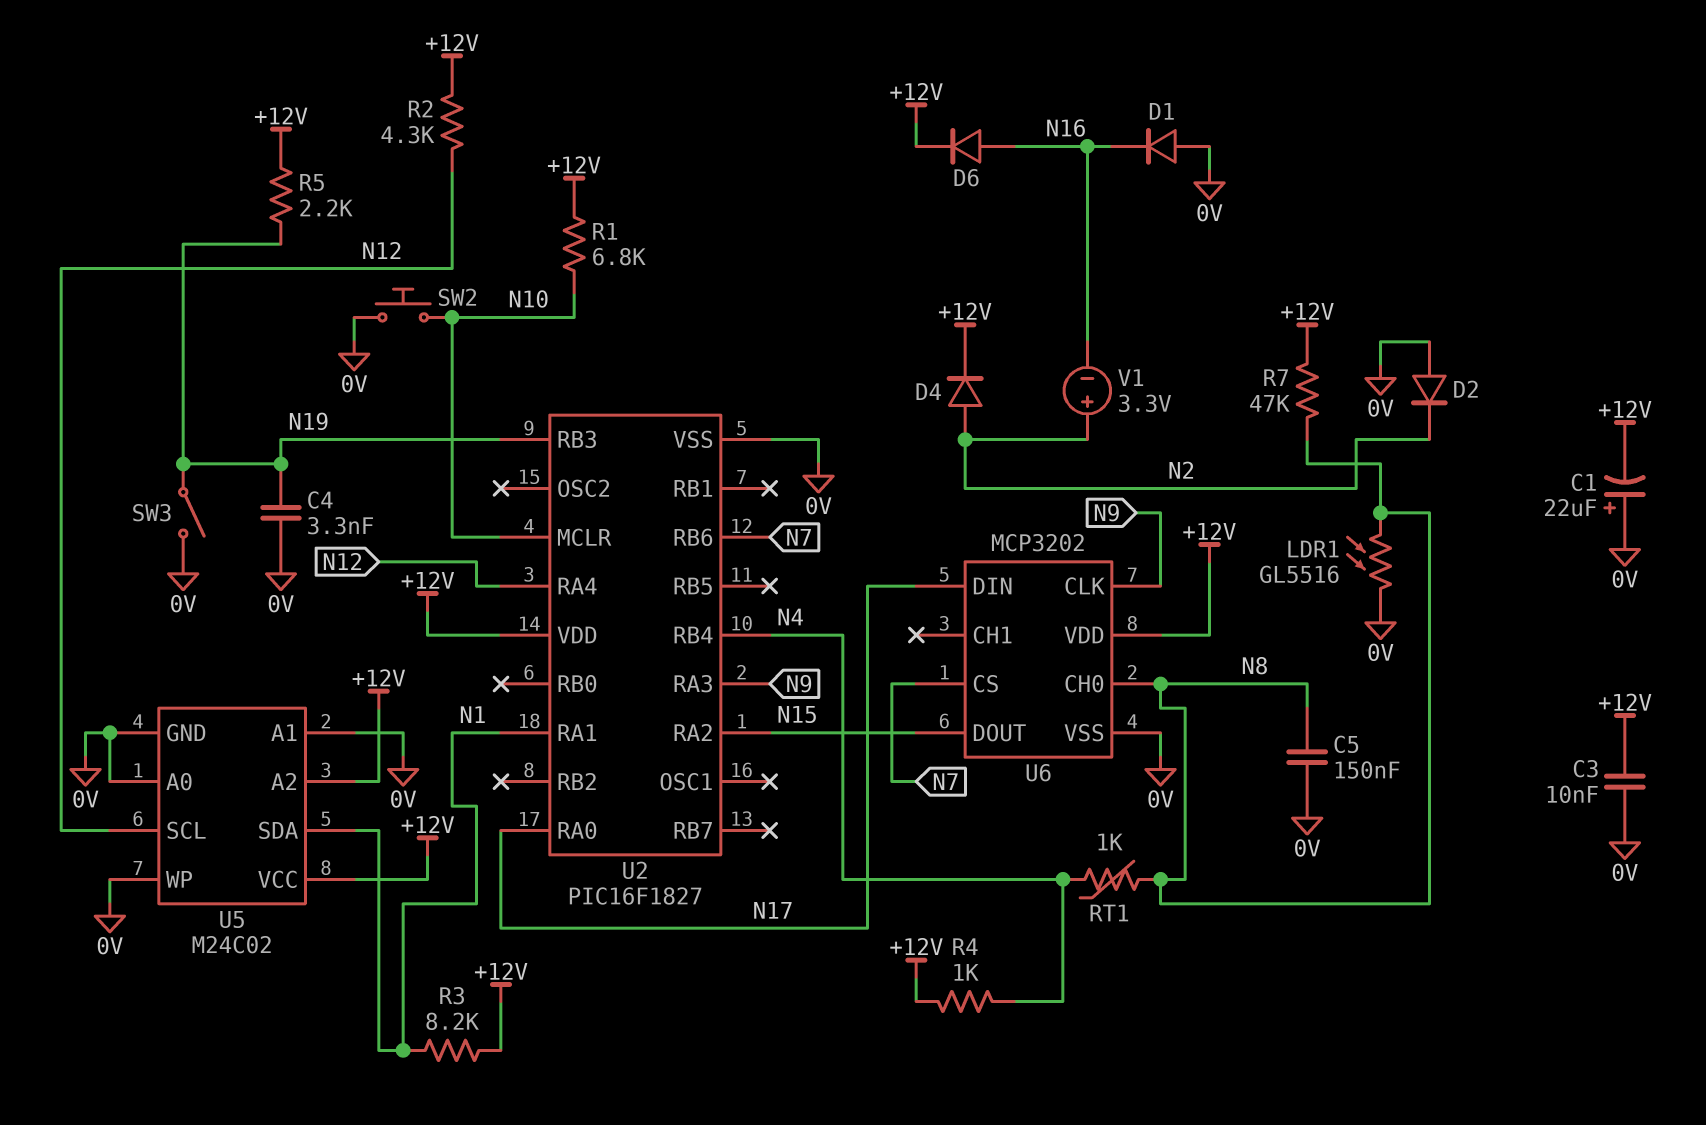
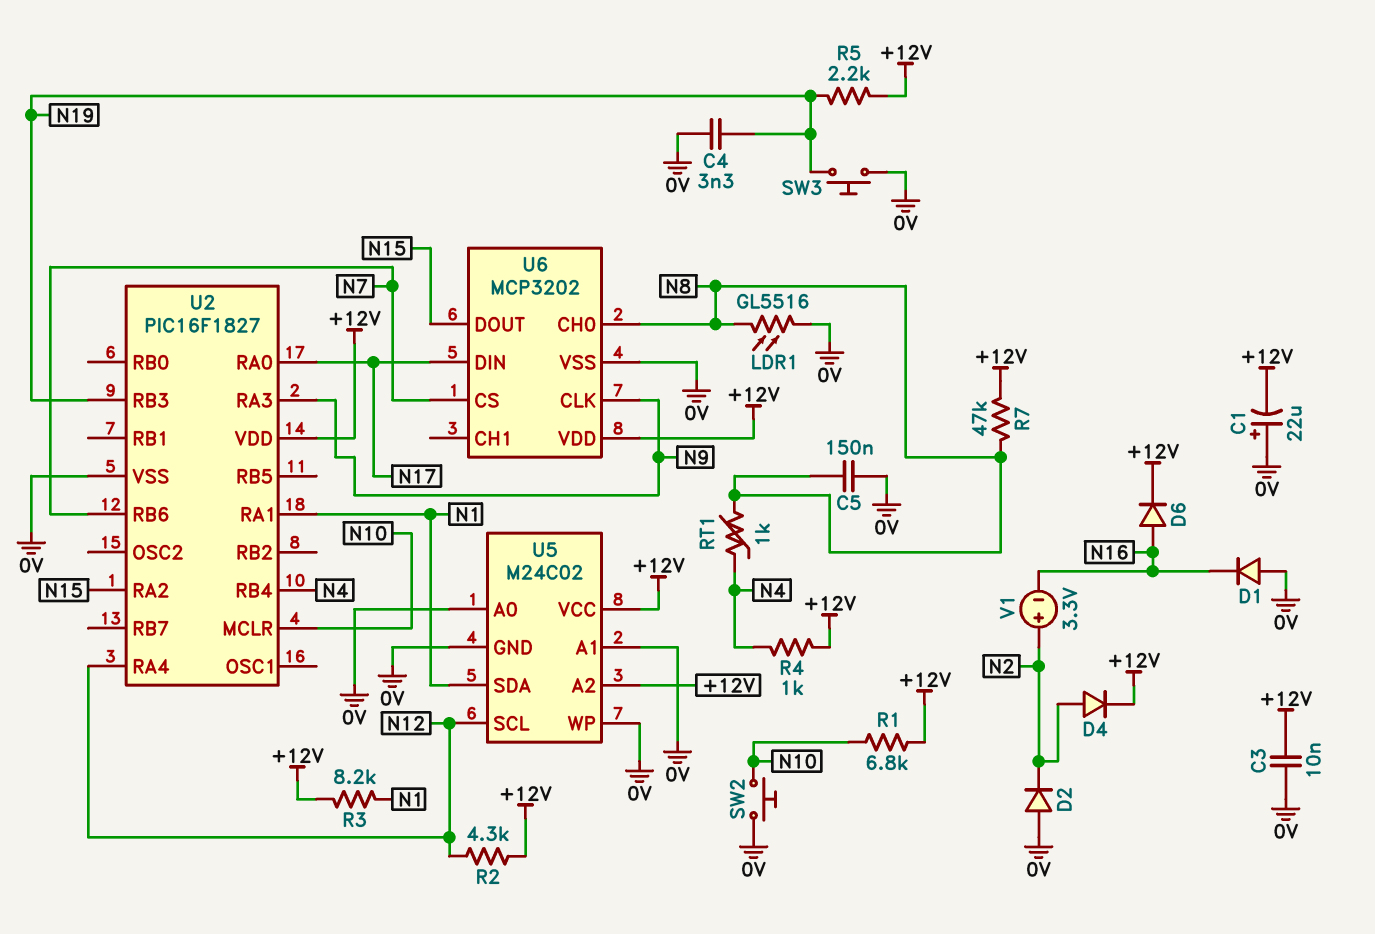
SW3: switch (0V, N19) -> button (0V, N19)

